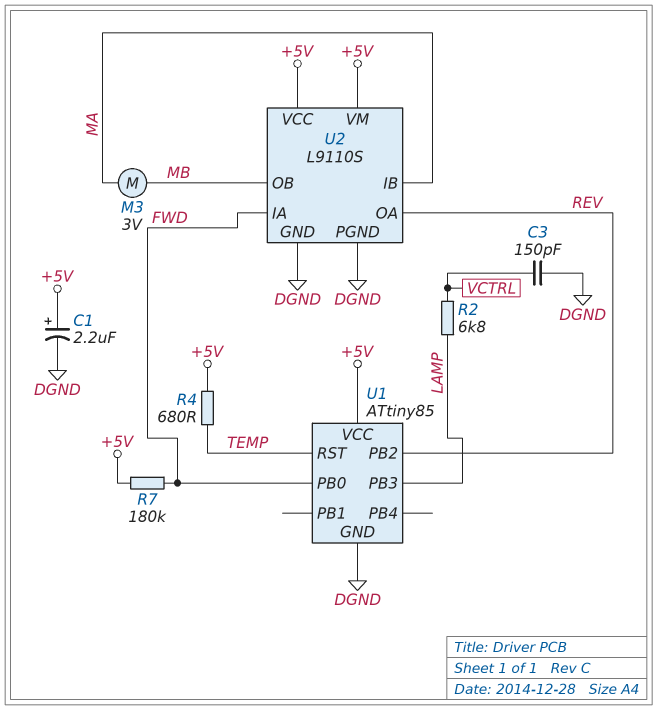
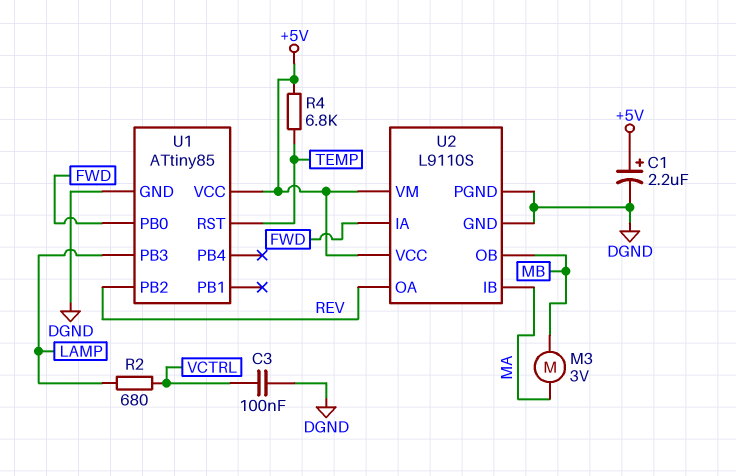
C3: 150pF (DGND, VCTRL) -> 100nF (DGND, VCTRL)
R2: 6.8k (LAMP, VCTRL) -> 680 (LAMP, VCTRL)
R4: 680 (+5V, TEMP) -> 6.8k (+5V, TEMP)
R7: 180k (+5V, FWD) -> none

